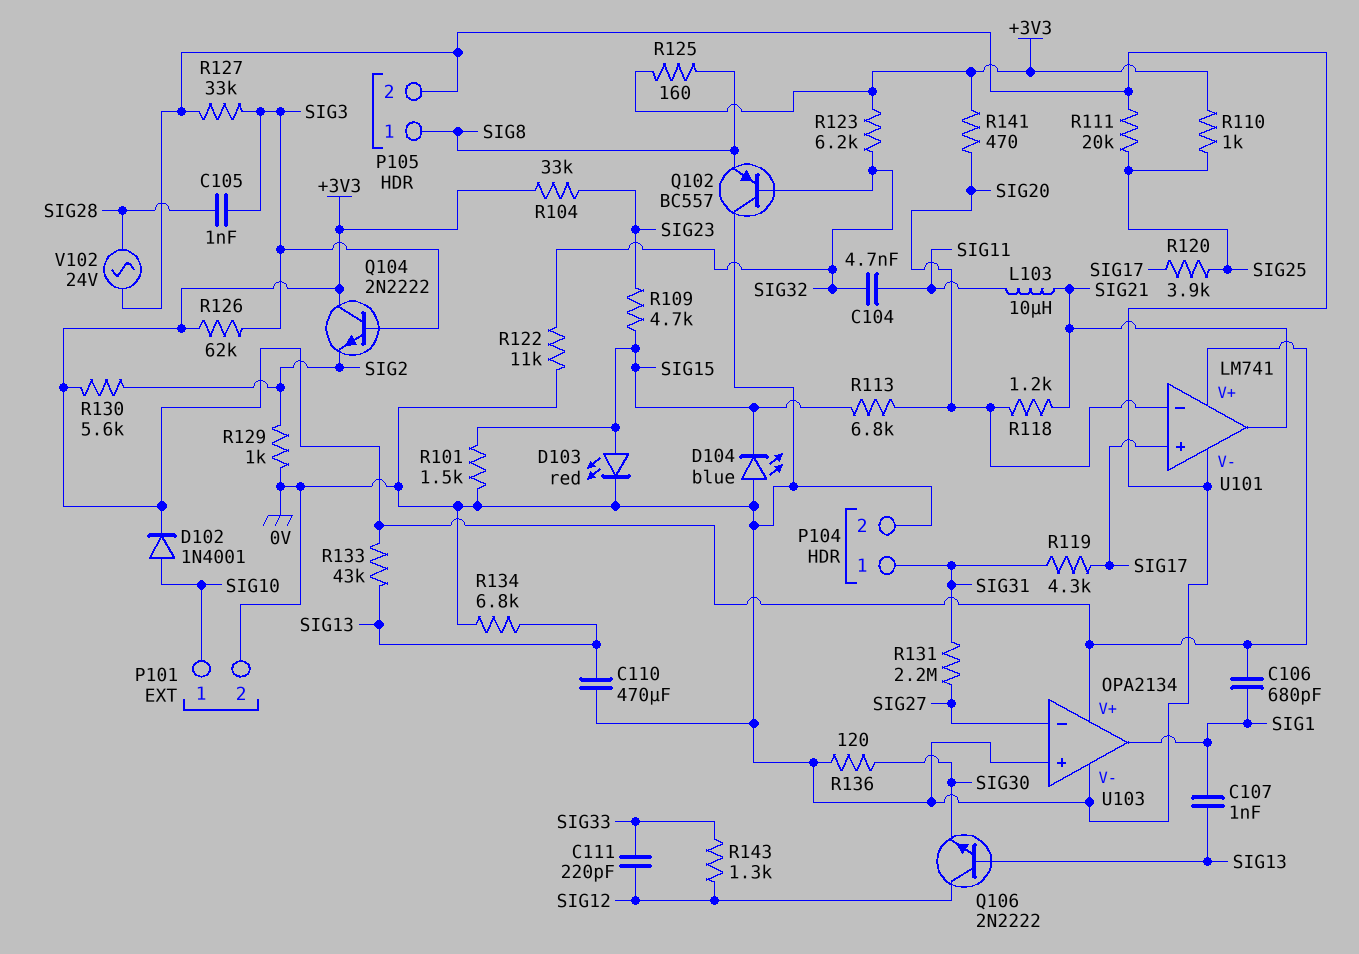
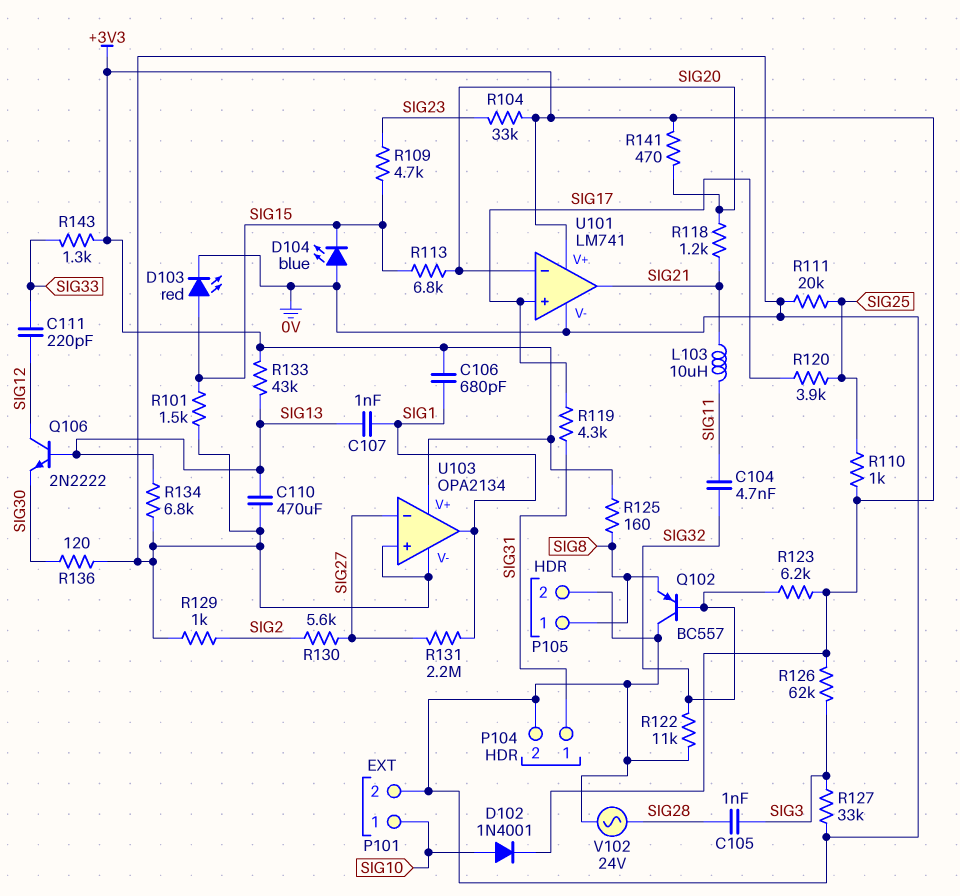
Q104: NPN 2N2222 (B SIG3, C +3V3, E SIG2) -> none
R130: 5.6k (+3V3, SIG2) -> 5.6k (SIG2, SIG27)
R131: 2.2M (SIG27, SIG31) -> 2.2M (SIG1, SIG27)
R143: 1.3k (SIG12, SIG33) -> 1.3k (+3V3, SIG33)

